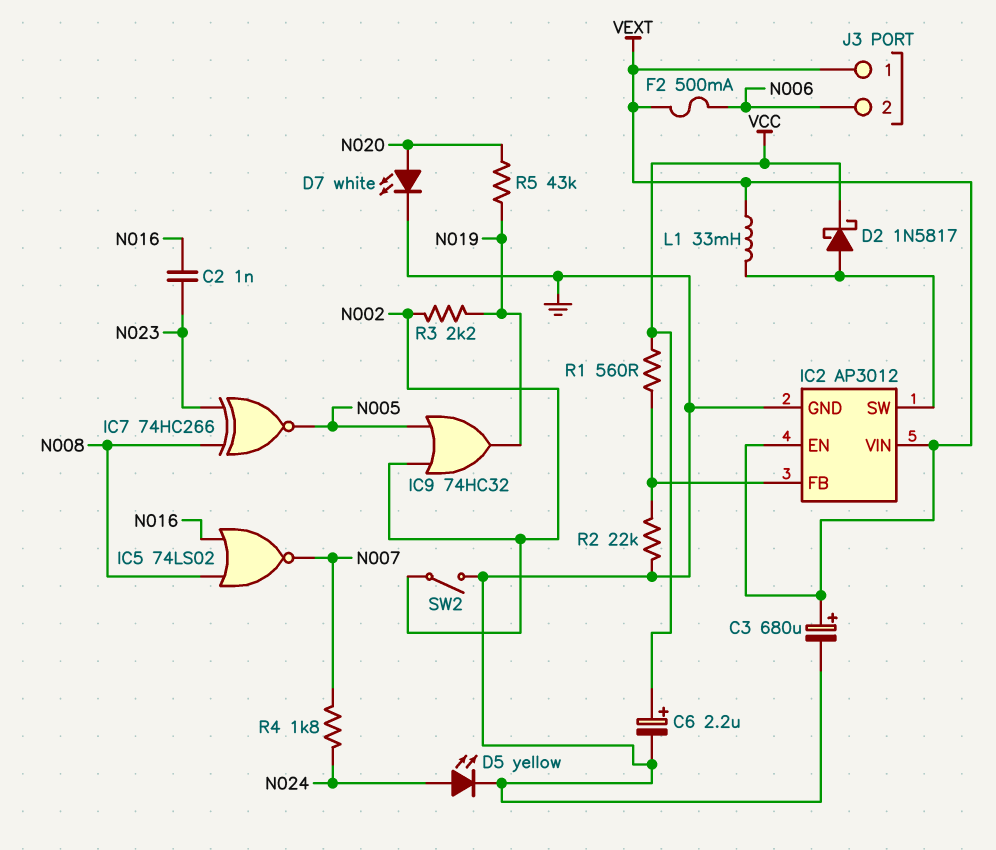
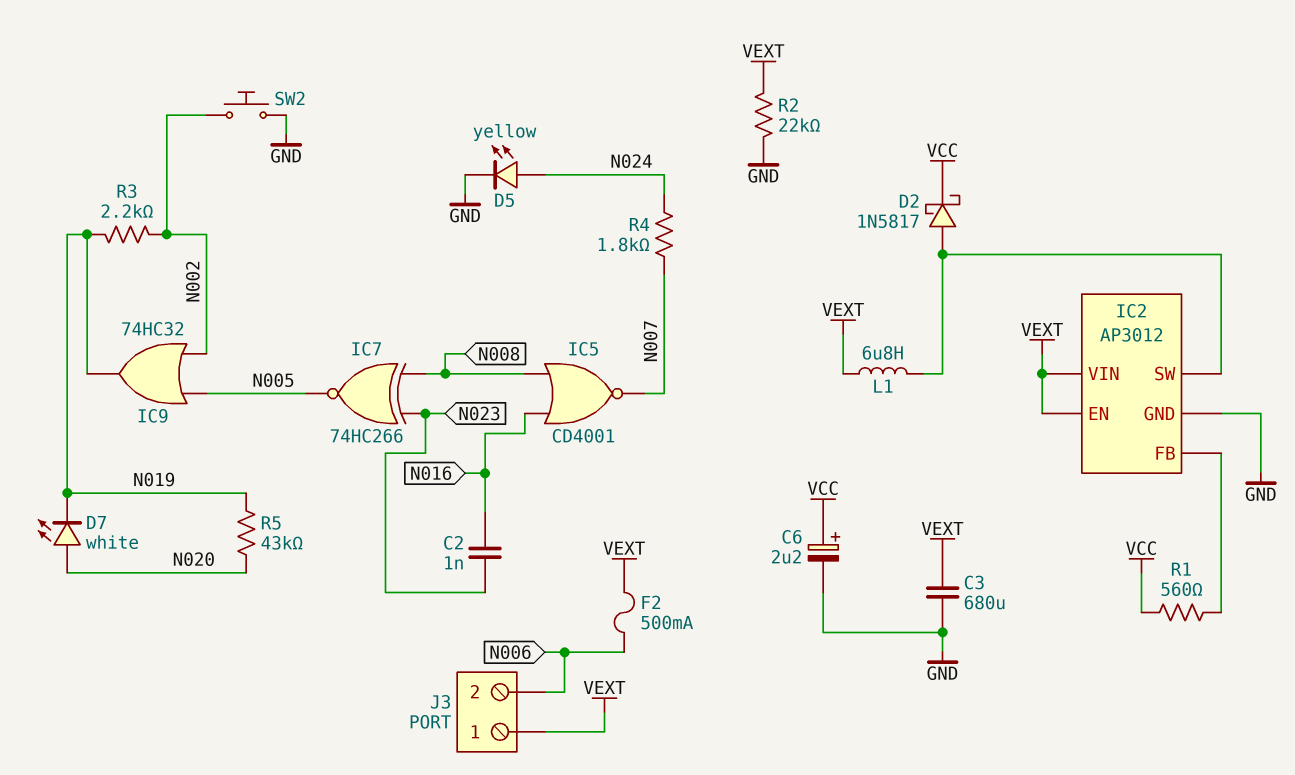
C3: 680uF (plus VEXT, minus GND) -> 680uF (GND, VEXT)
D7: LED white (A N020, K GND) -> LED white (A N020, K N019)
IC5: NOR 74LS02 (in N008, in N016, out N007) -> NOR CD4001 (in N008, in N016, out N007)
L1: 33mH (IC2/SW, VEXT) -> 6.8uH (IC2/SW, VEXT)
R2: 22k (GND, IC2/FB) -> 22k (GND, VEXT)
SW2: switch (GND, N002) -> button (GND, N002)

